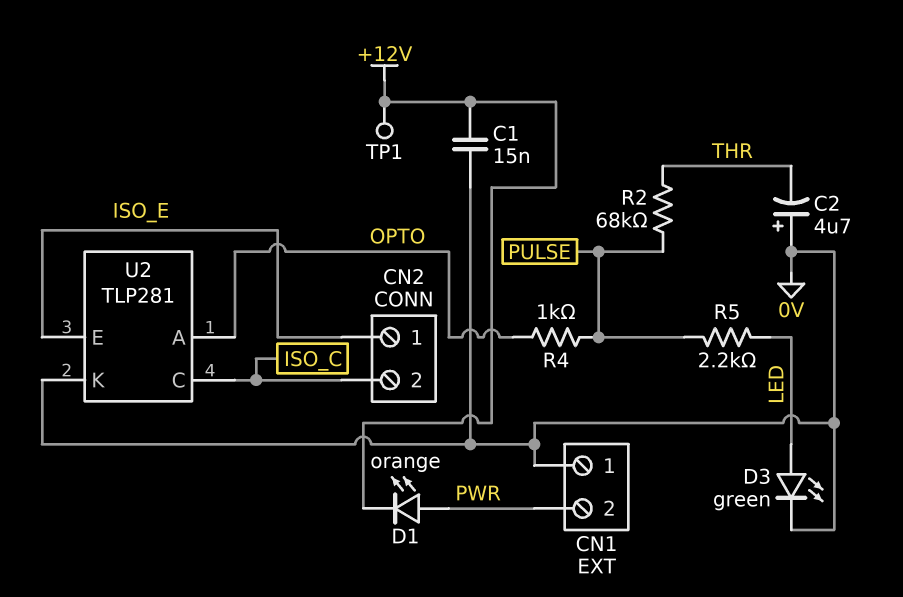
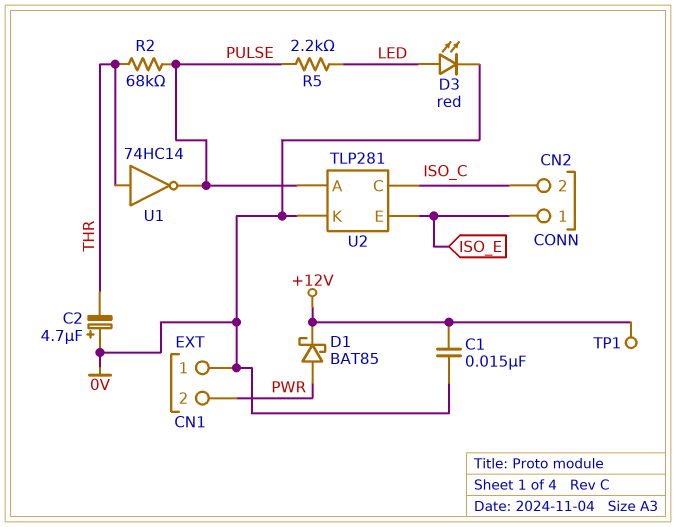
D1: LED orange (A PWR, K +12V) -> schottky BAT85 (A PWR, K +12V)
D3: LED green (A LED, K 0V) -> LED red (A LED, K 0V)
R4: 1k (OPTO, PULSE) -> none
U1: none -> NOT 74HC14 (in THR, out PULSE)
U2 pin A: OPTO -> PULSE

